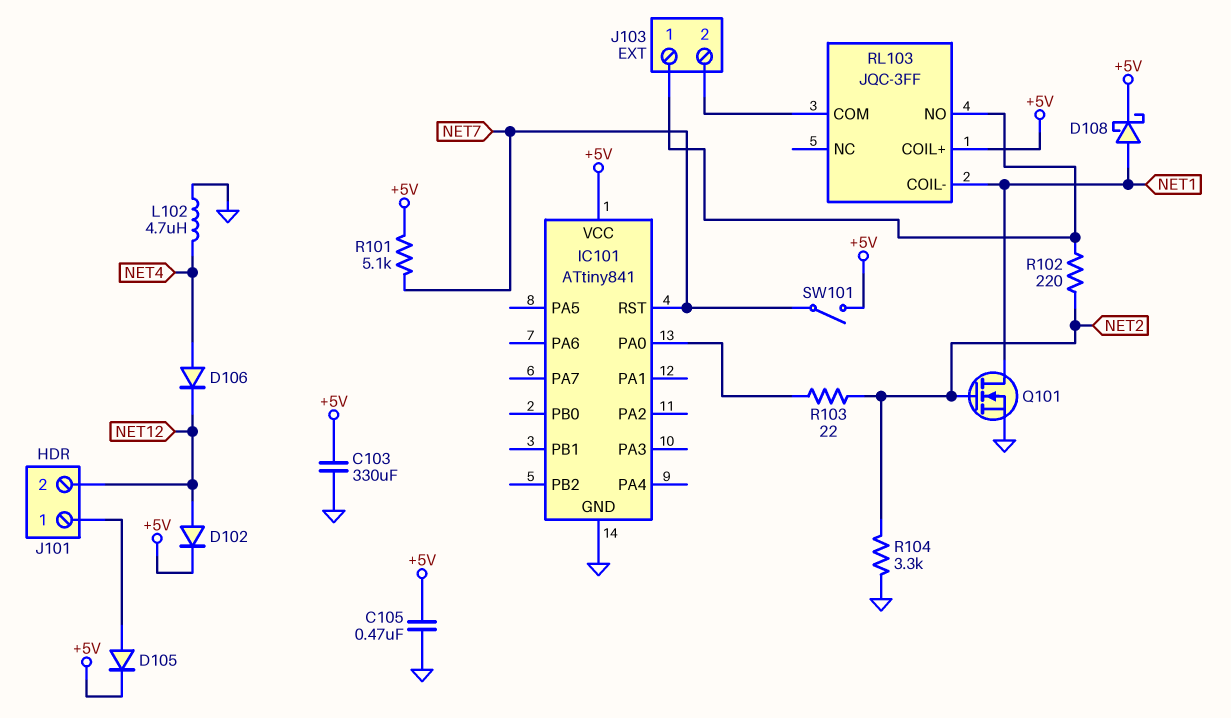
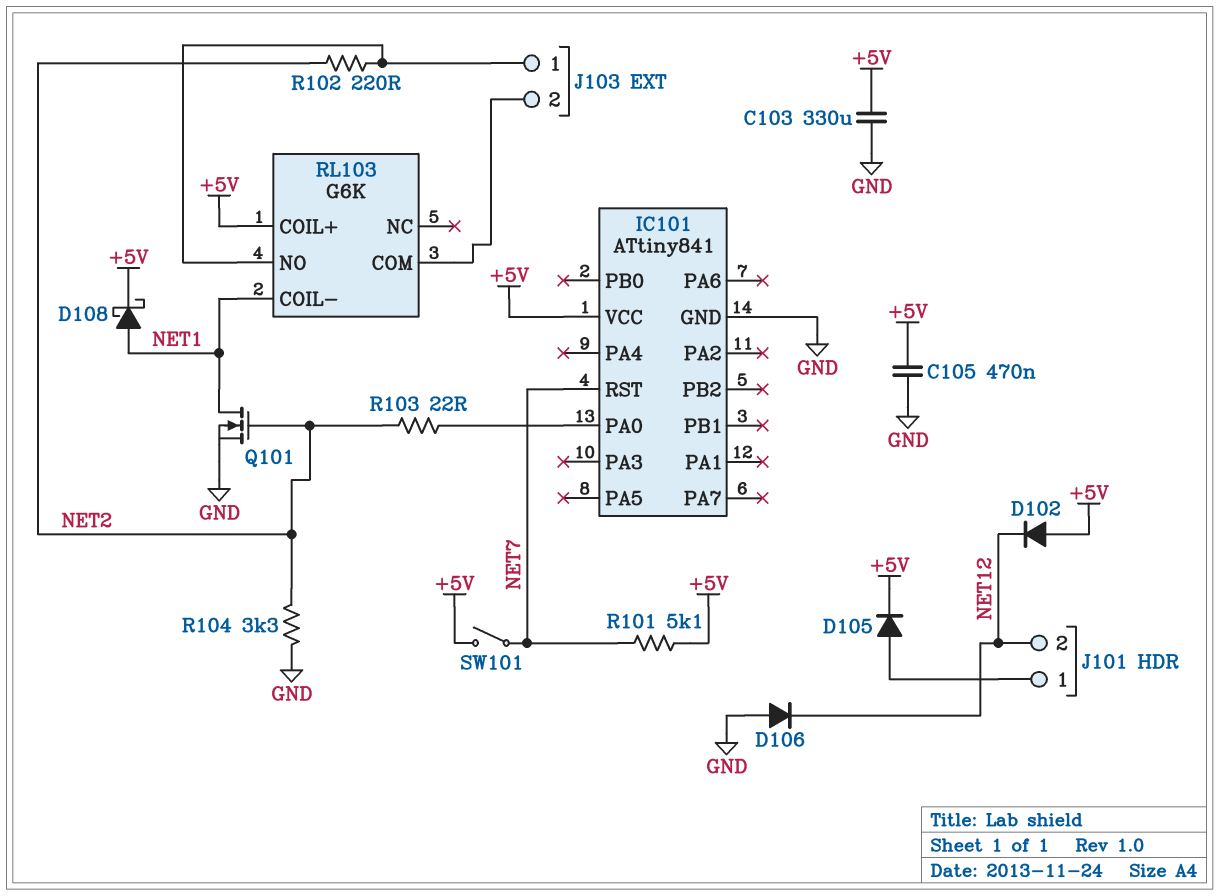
D102: diode (A NET12, K +5V) -> diode (A +5V, K NET12)
D106: diode (A NET4, K NET12) -> diode (A GND, K NET12)
L102: 4.7uH (GND, NET4) -> none
RL103: JQC-3FF -> G6K

